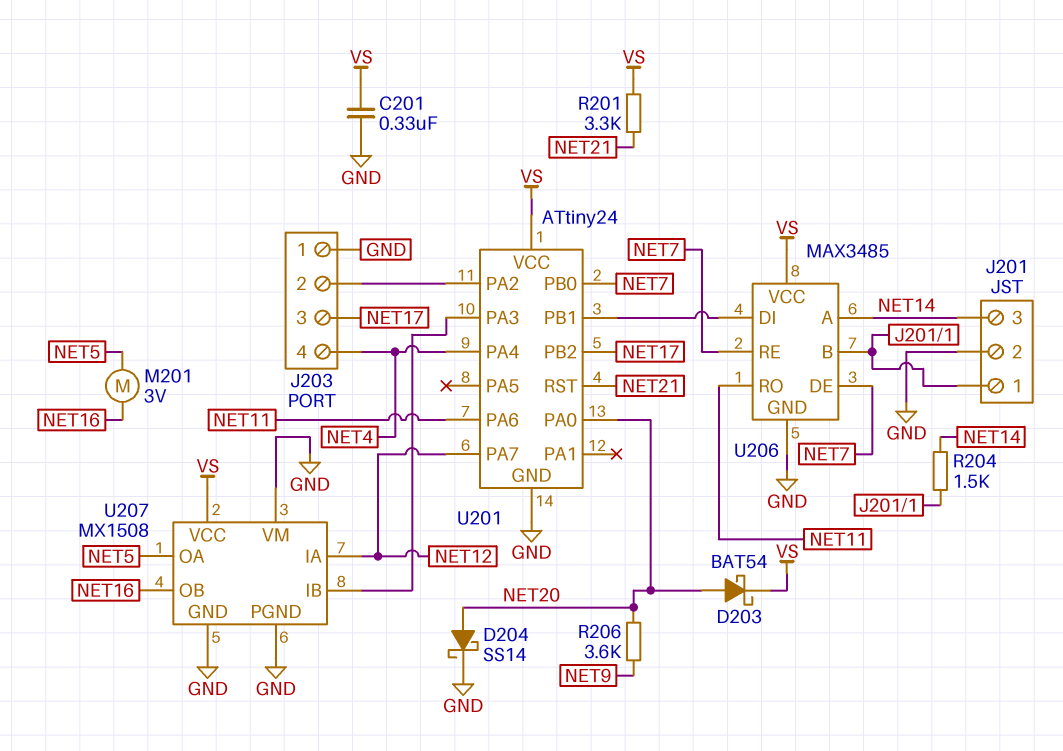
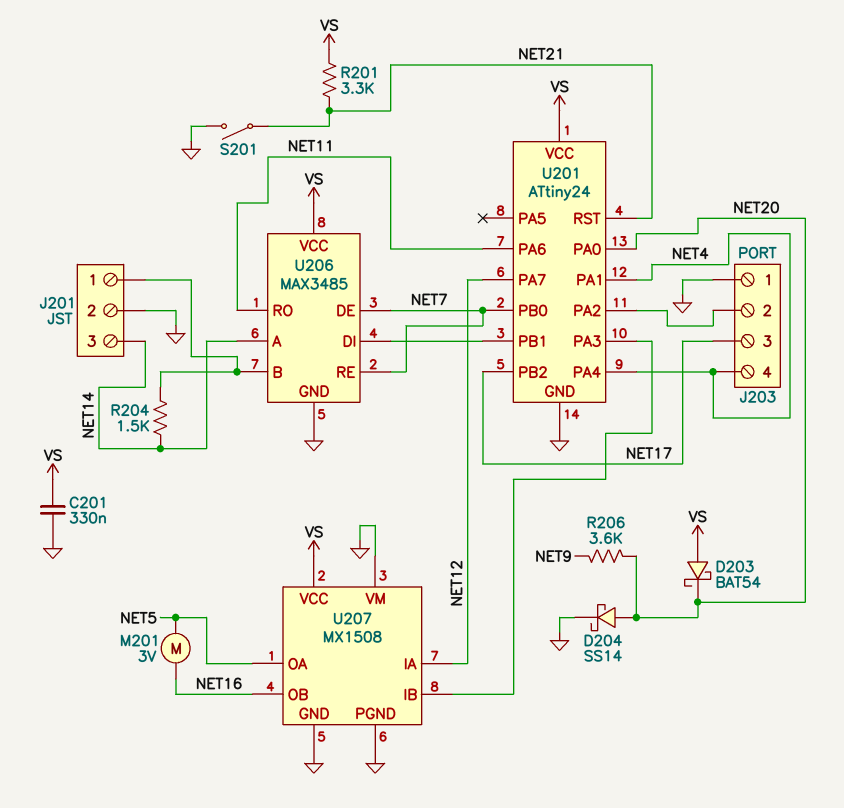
D203: schottky BAT54 (A NET20, K VS) -> schottky BAT54 (A VS, K NET20)
S201: none -> switch (GND, NET21)
U201 pin PA1: none -> NET4

